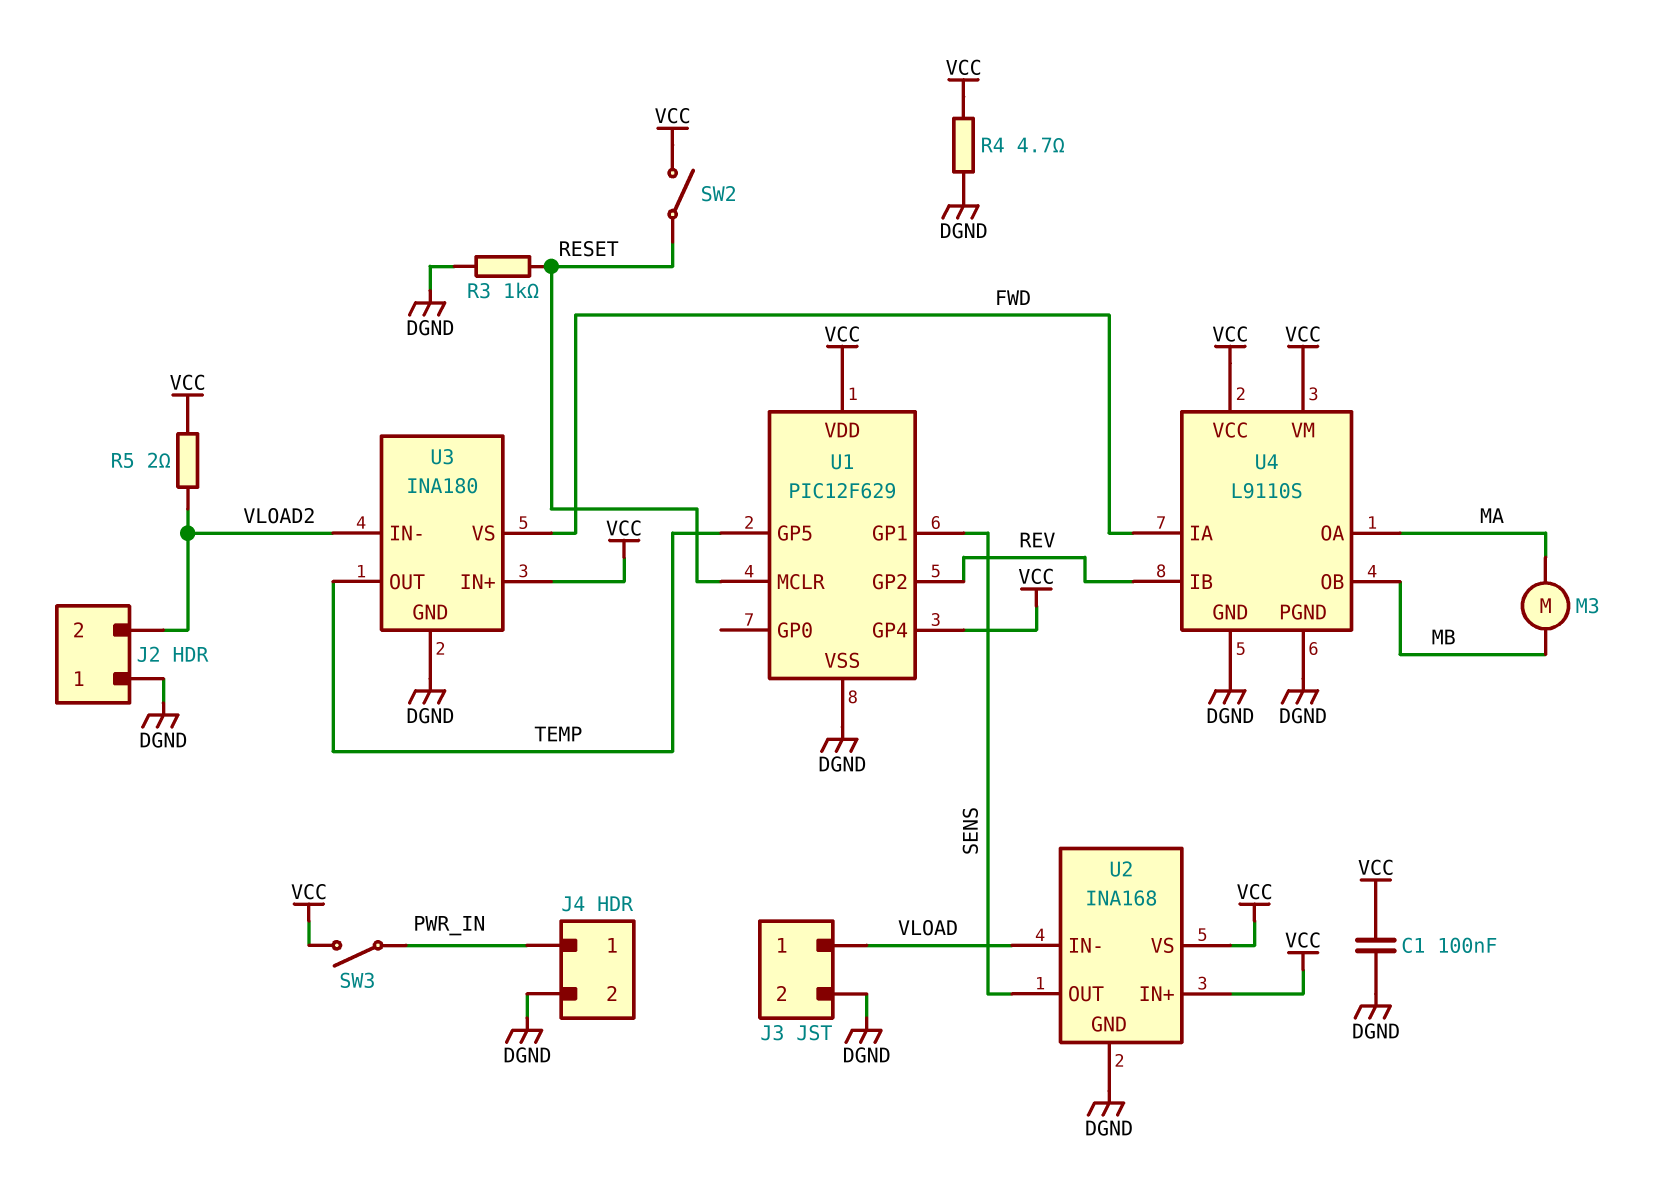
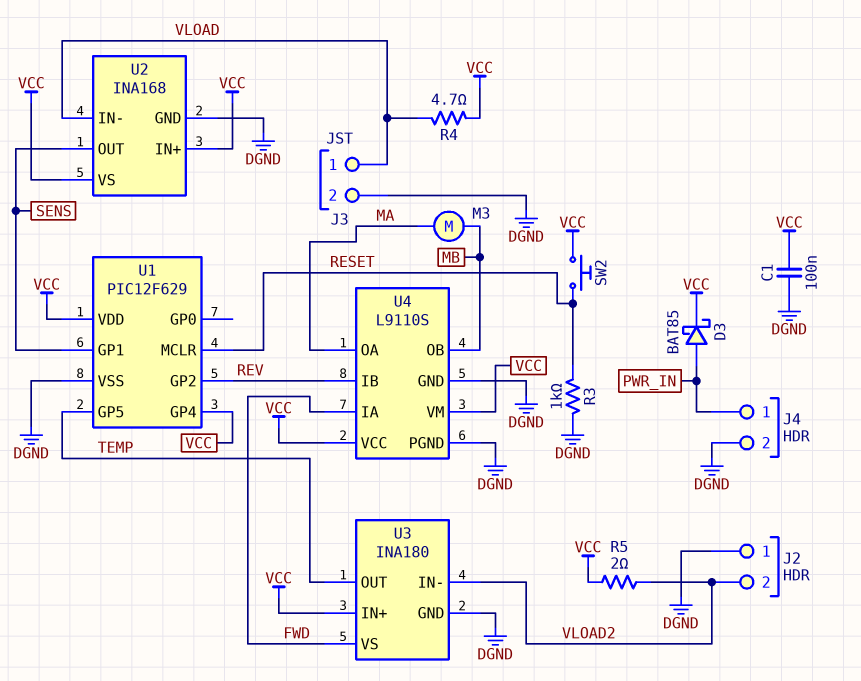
D3: none -> schottky BAT85 (A PWR_IN, K VCC)
R4: 4.7 (DGND, VCC) -> 4.7 (VCC, VLOAD)
SW2: switch (RESET, VCC) -> button (RESET, VCC)
SW3: switch (PWR_IN, VCC) -> none

